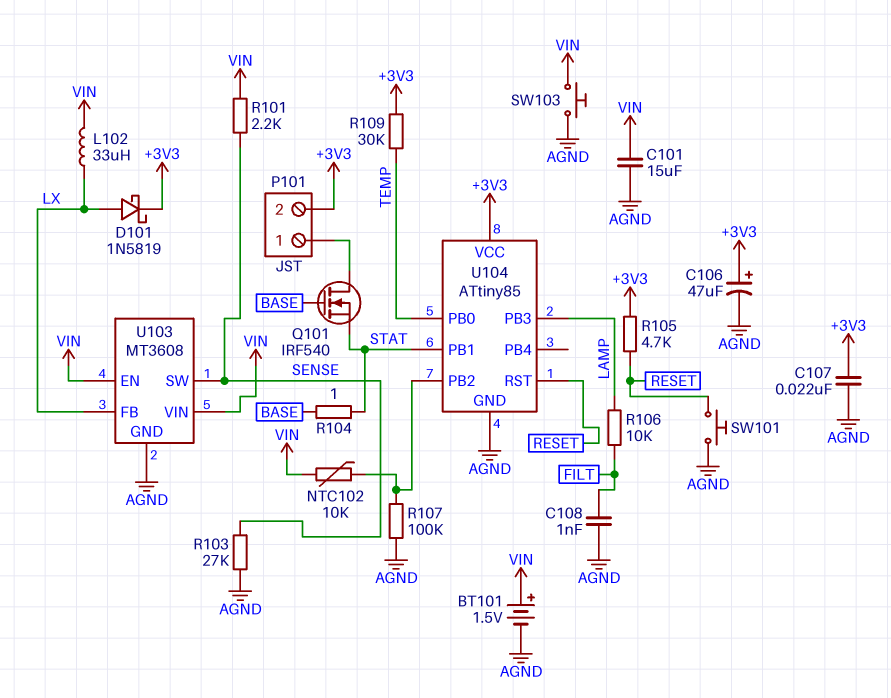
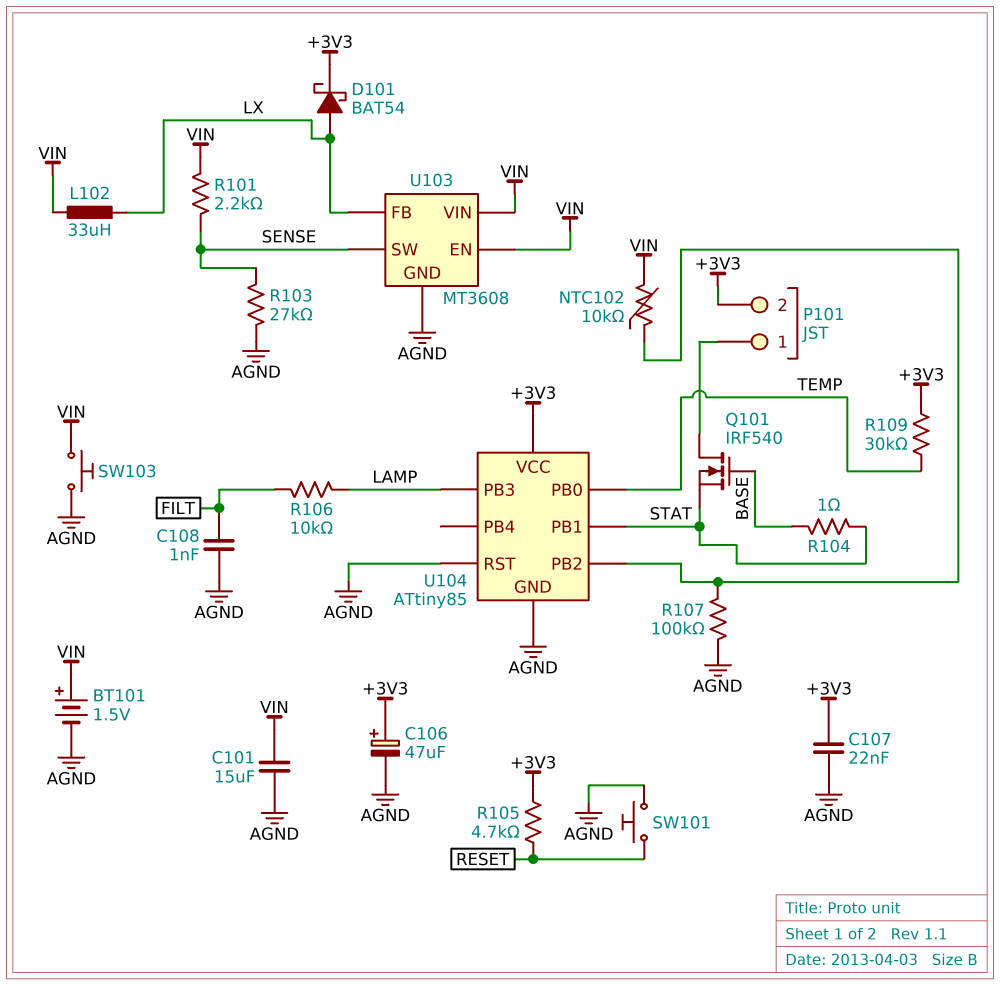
D101: schottky 1N5819 (A LX, K +3V3) -> schottky BAT54 (A LX, K +3V3)
U104 pin RST: RESET -> AGND

